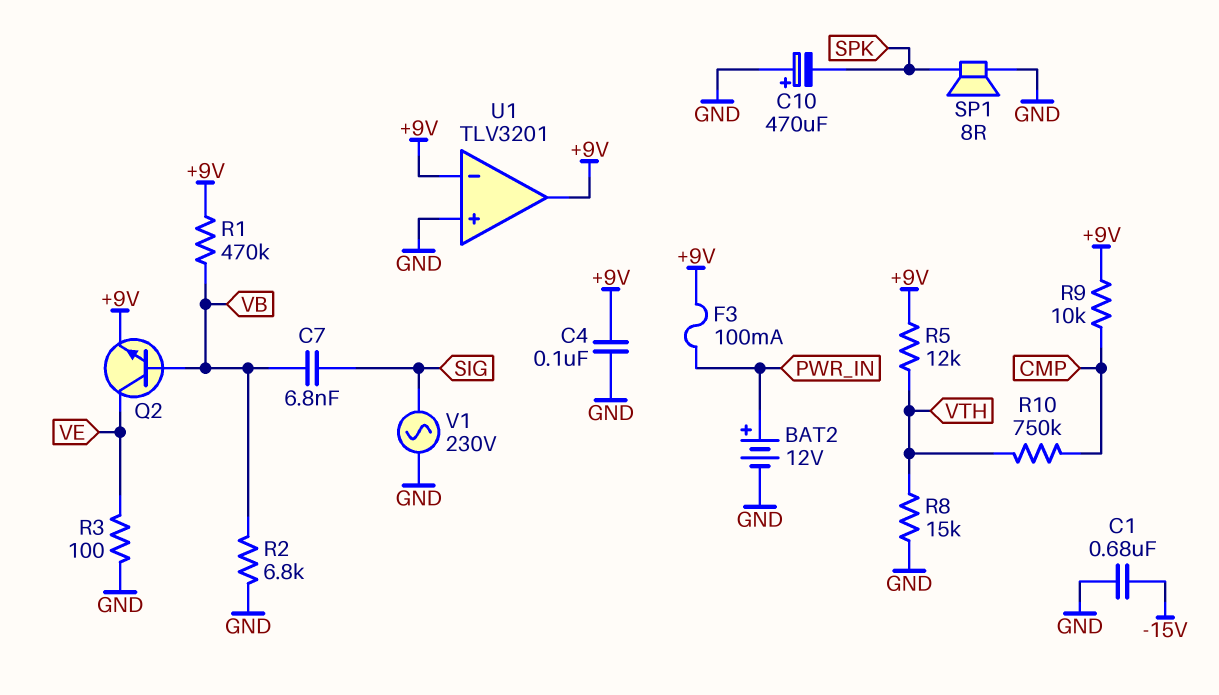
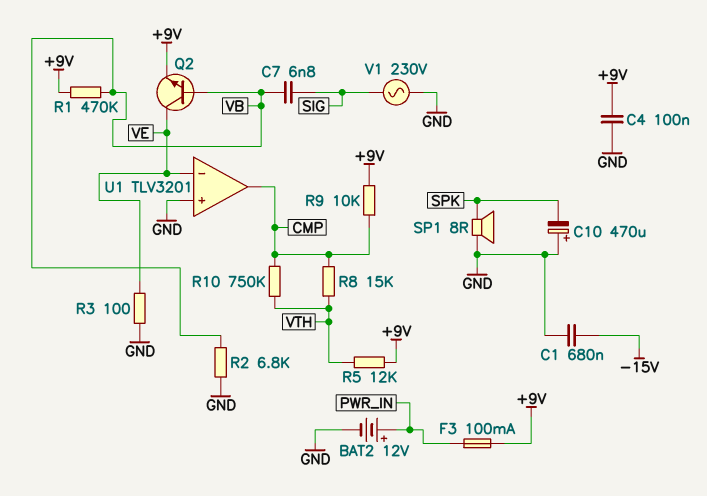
R8: 15k (GND, VTH) -> 15k (CMP, VTH)
U1 pin in-: +9V -> VE
U1 pin out: +9V -> CMP

